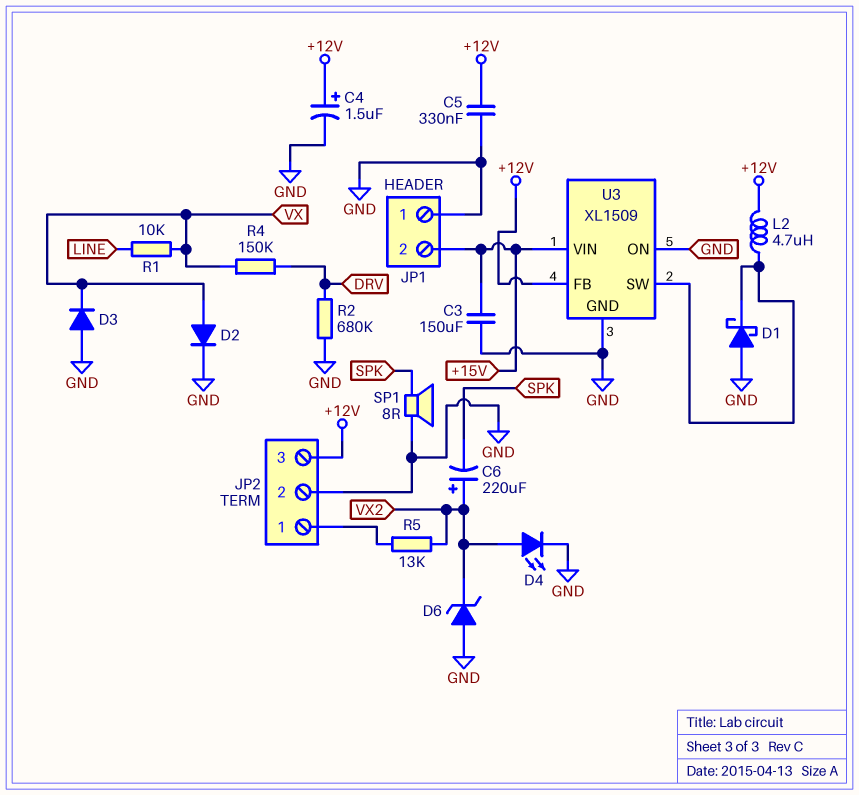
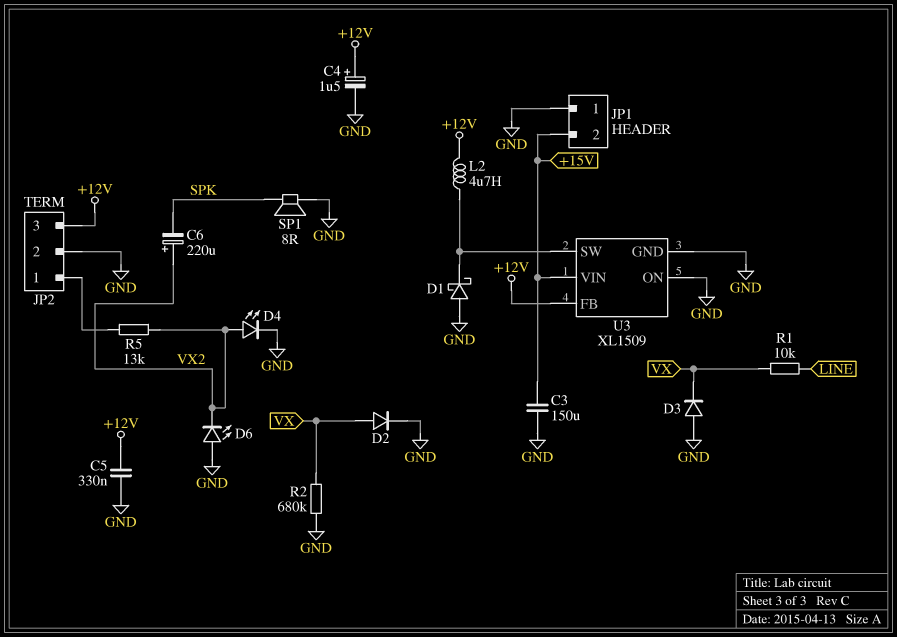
D6: zener (A GND, K VX2) -> LED (A GND, K VX2)
R2: 680k (DRV, GND) -> 680k (GND, VX)
R4: 150k (DRV, VX) -> none

